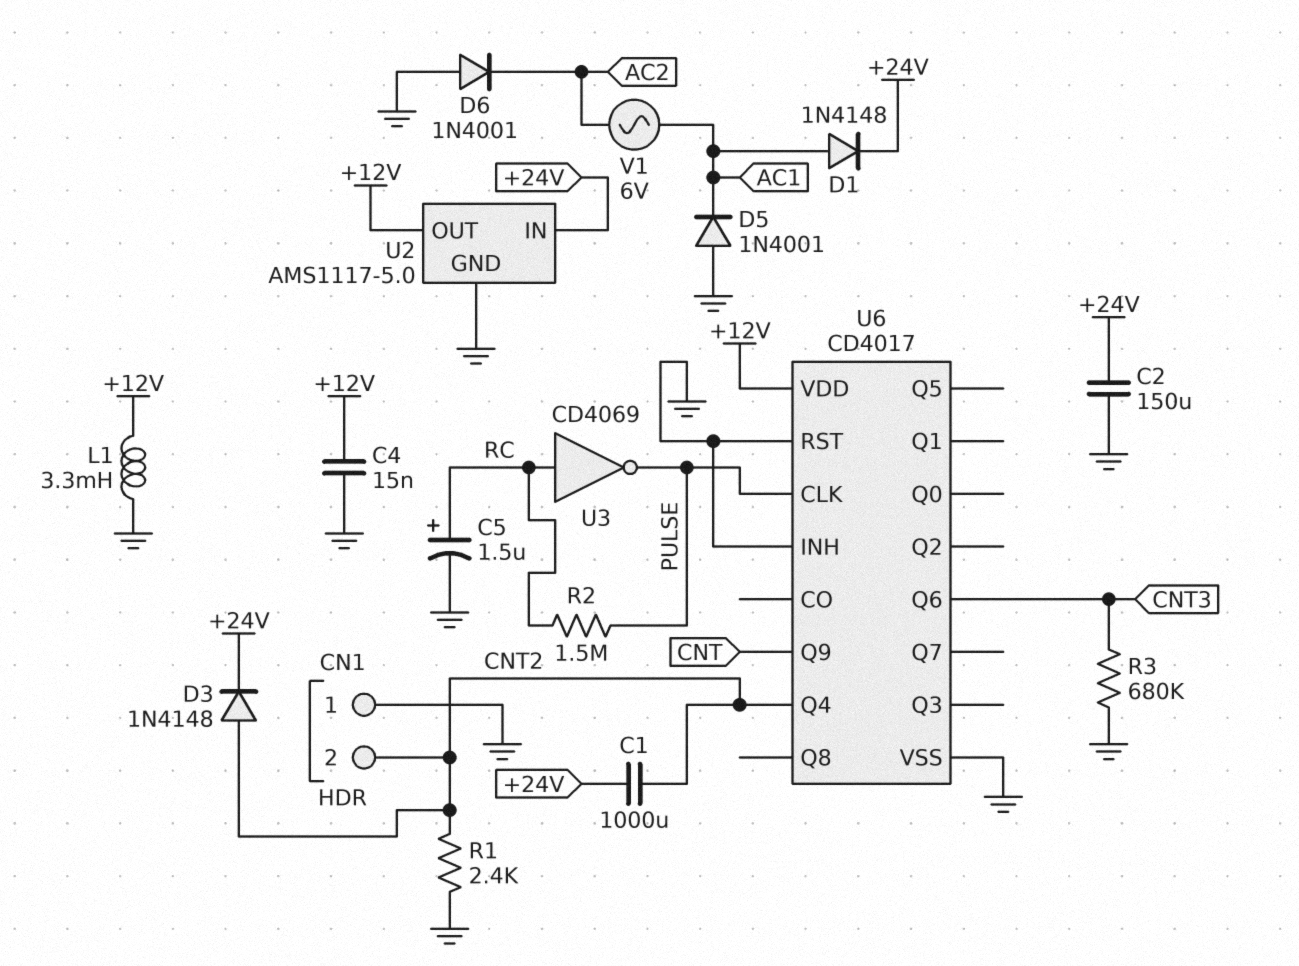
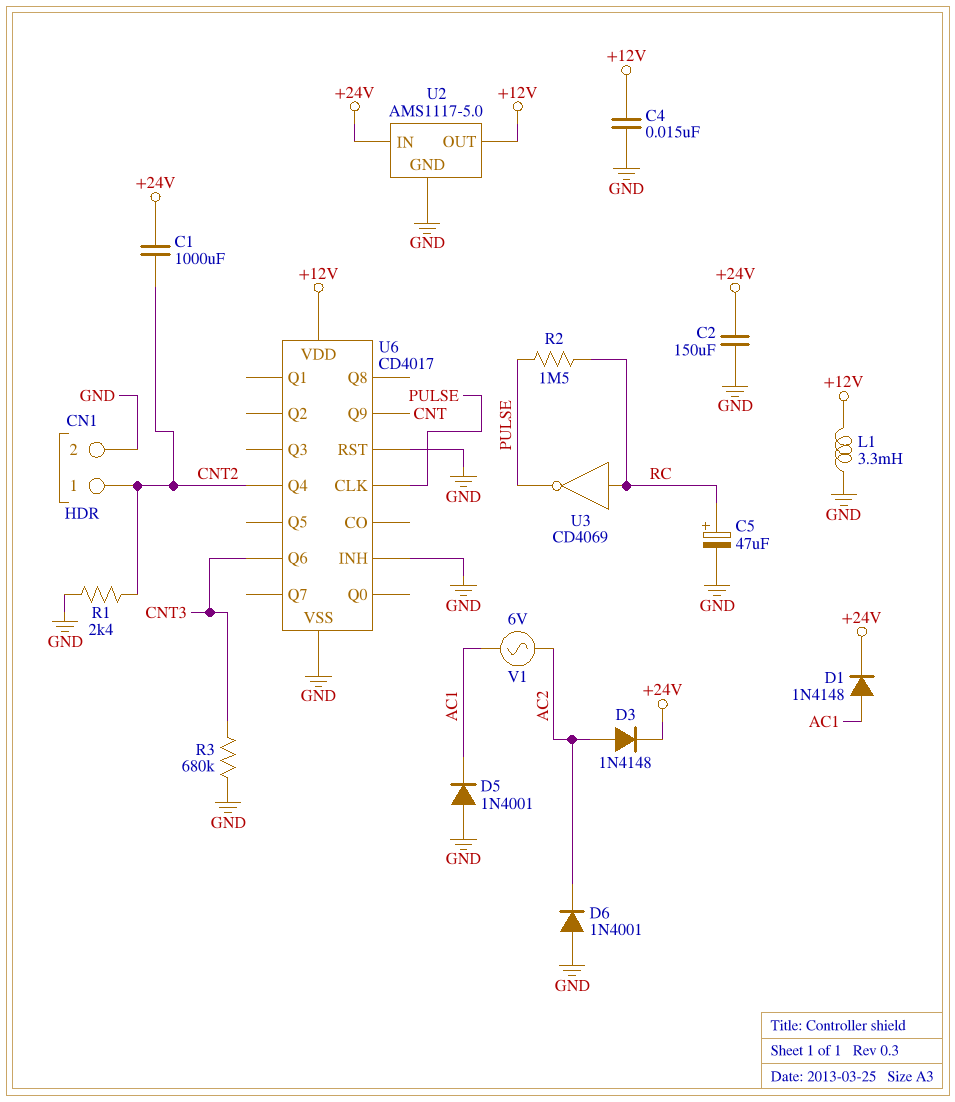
C5: 1.5uF (plus RC, minus GND) -> 47uF (plus RC, minus GND)
CN1 pin 1: GND -> CNT2
CN1 pin 2: CNT2 -> GND
D3: diode 1N4148 (A CNT2, K +24V) -> diode 1N4148 (A AC2, K +24V)

